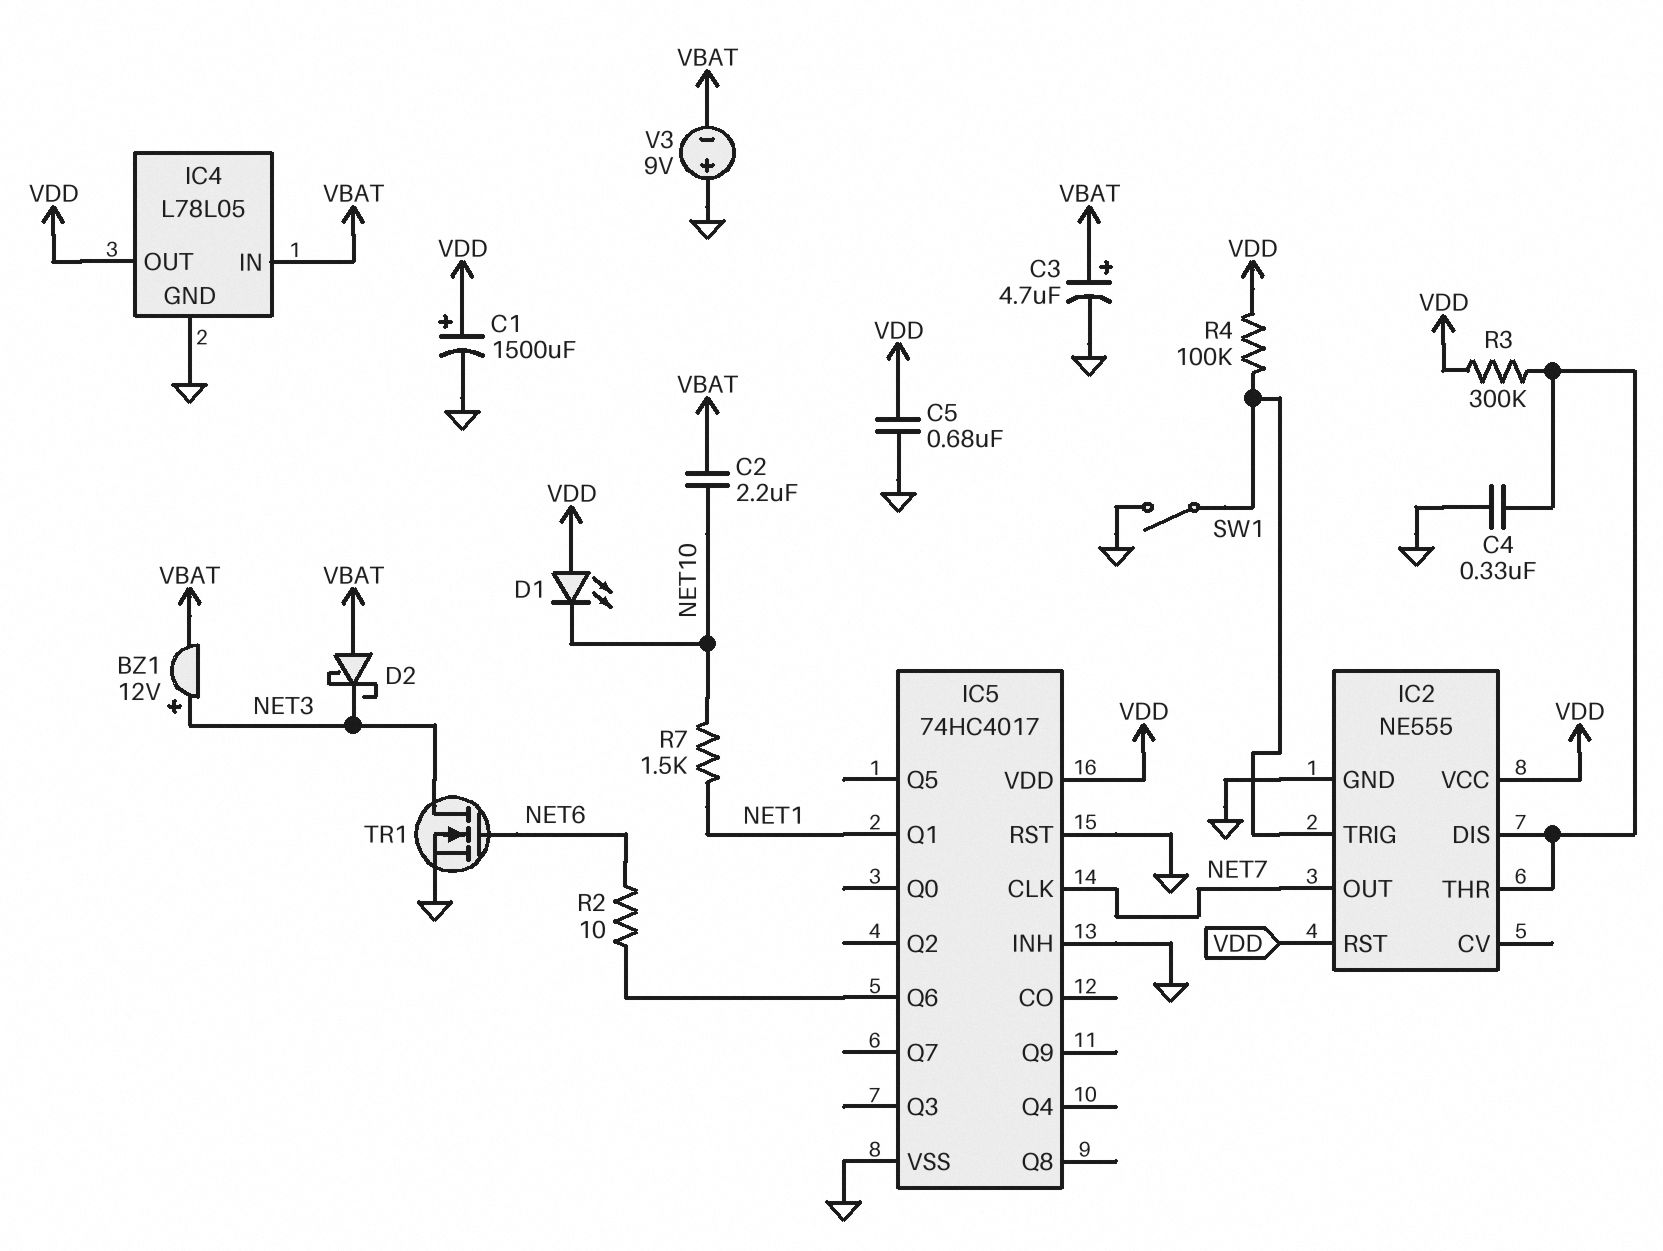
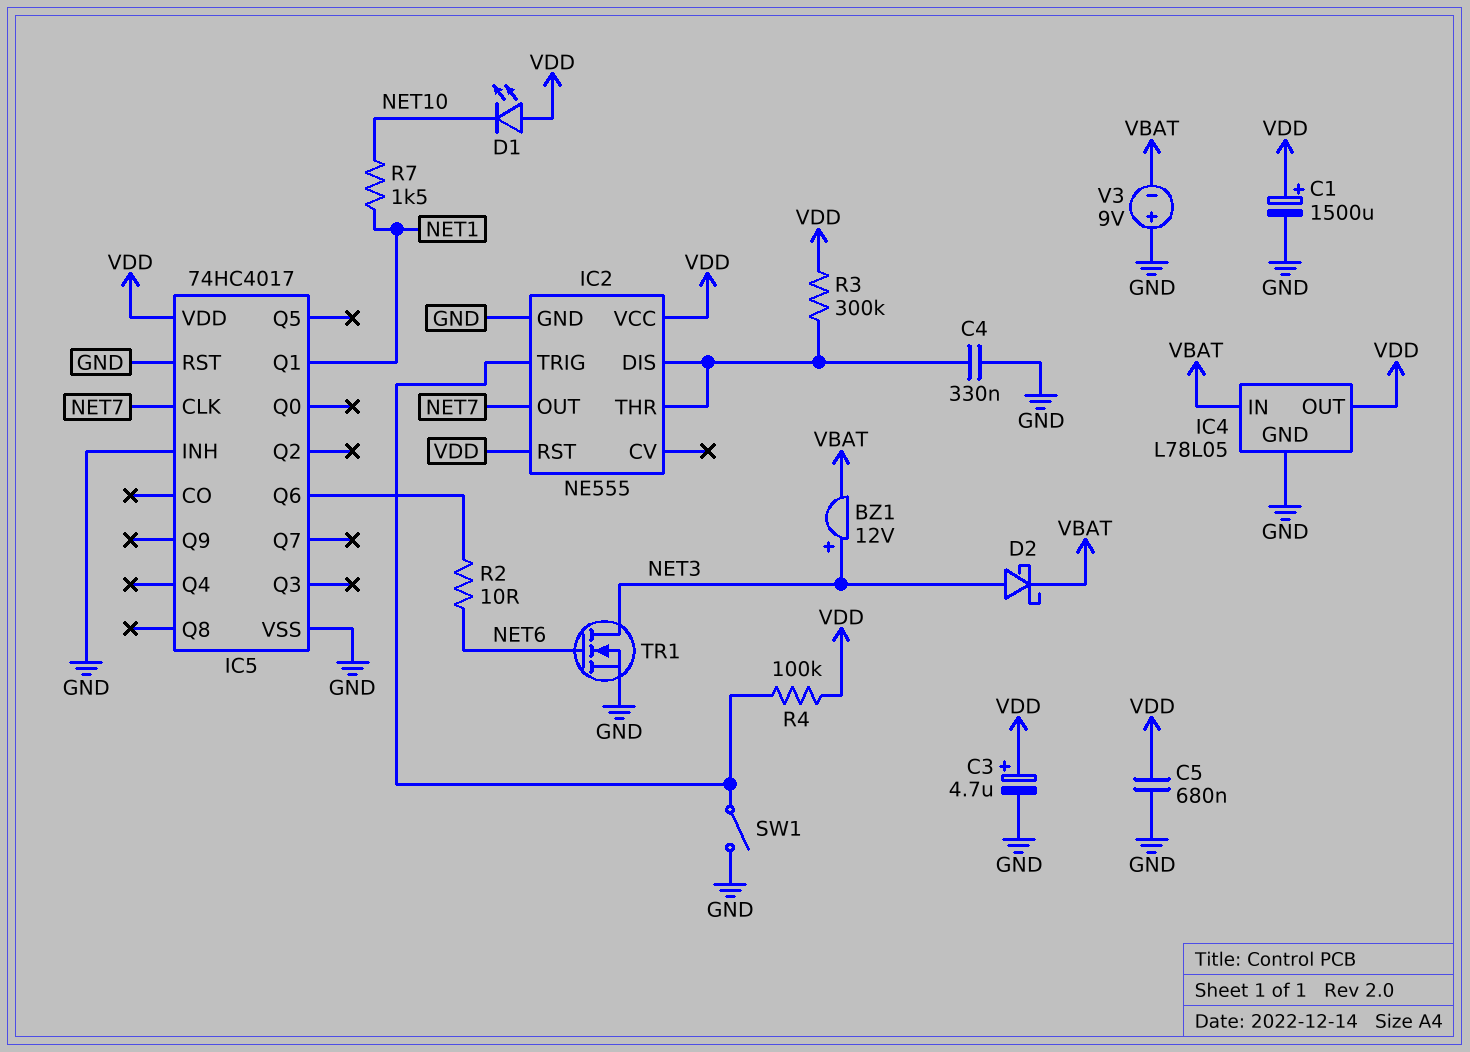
C2: 2.2uF (NET10, VBAT) -> none
C3: 4.7uF (plus VBAT, minus GND) -> 4.7uF (plus VDD, minus GND)
D2: schottky (A VBAT, K NET3) -> schottky (A NET3, K VBAT)

